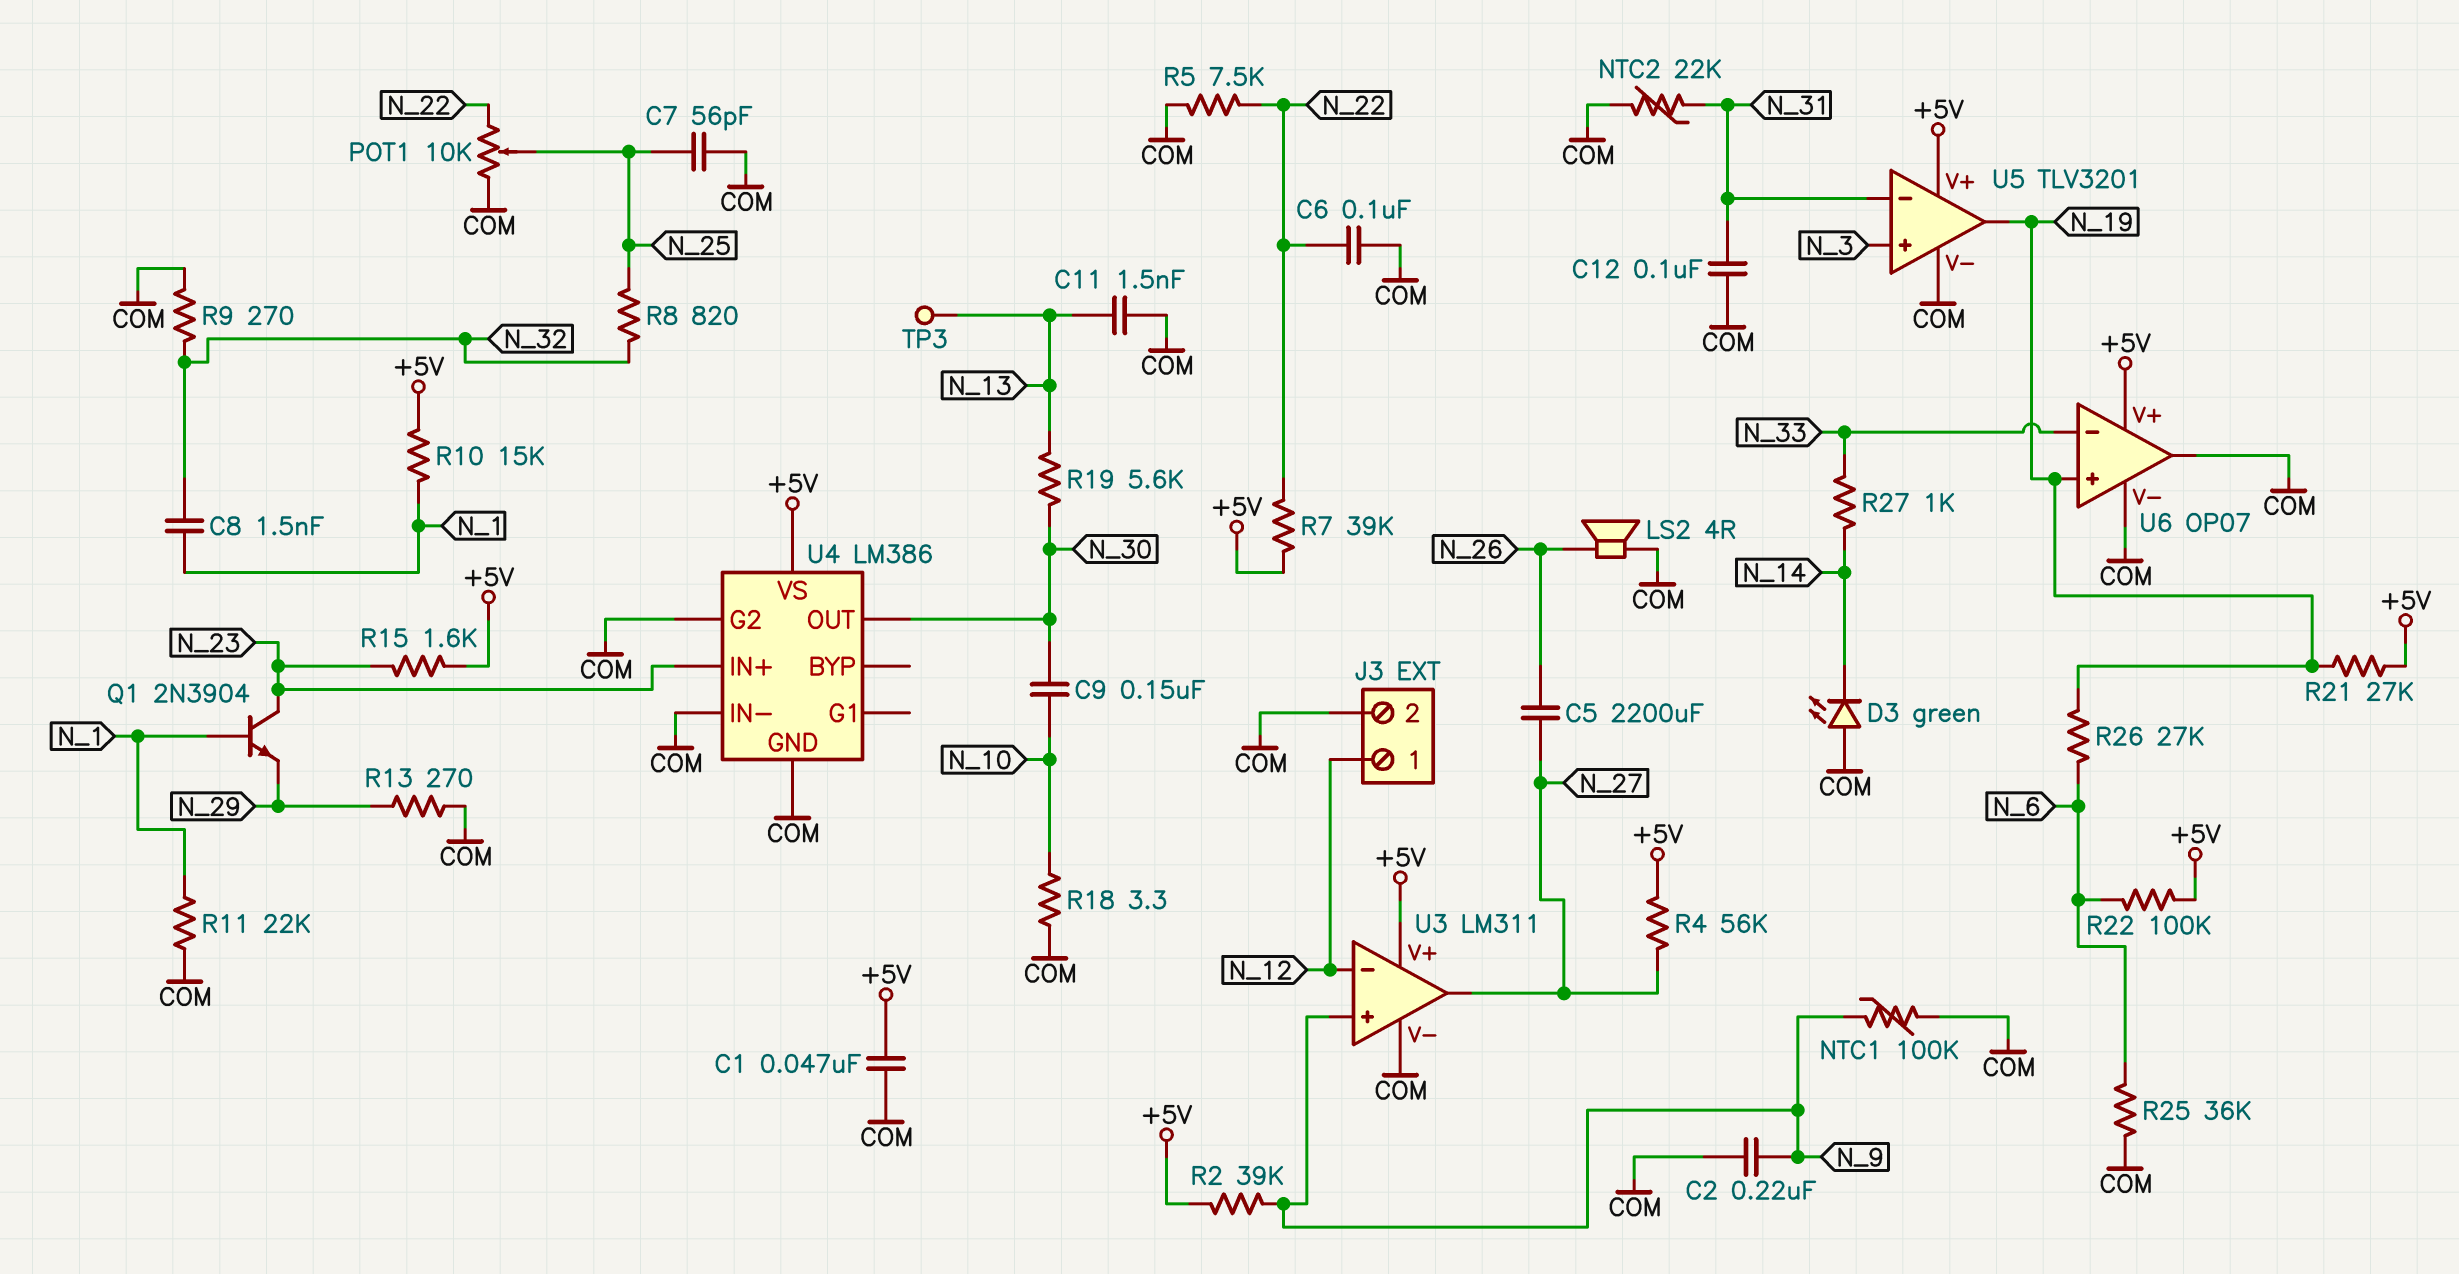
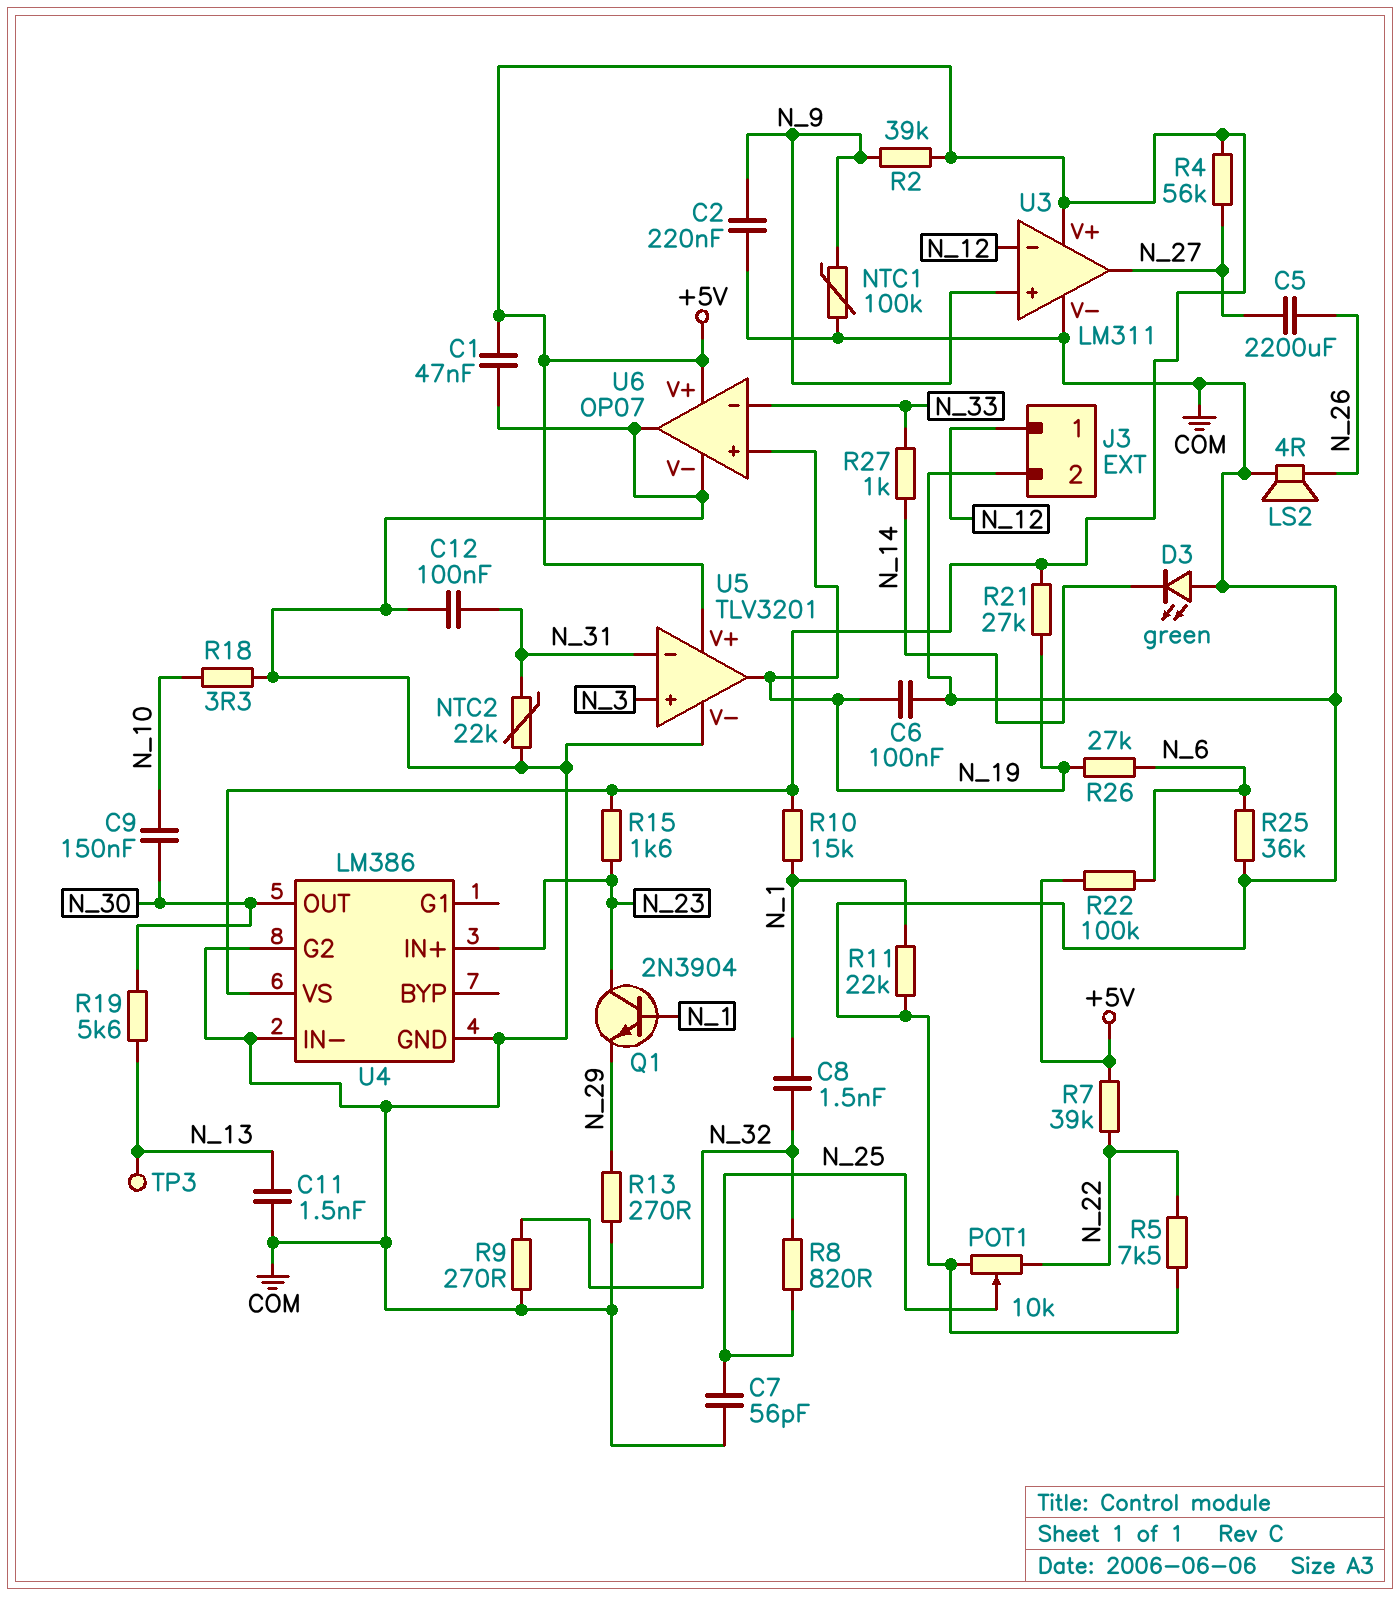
C6: 100nF (COM, N_22) -> 100nF (COM, N_19)

